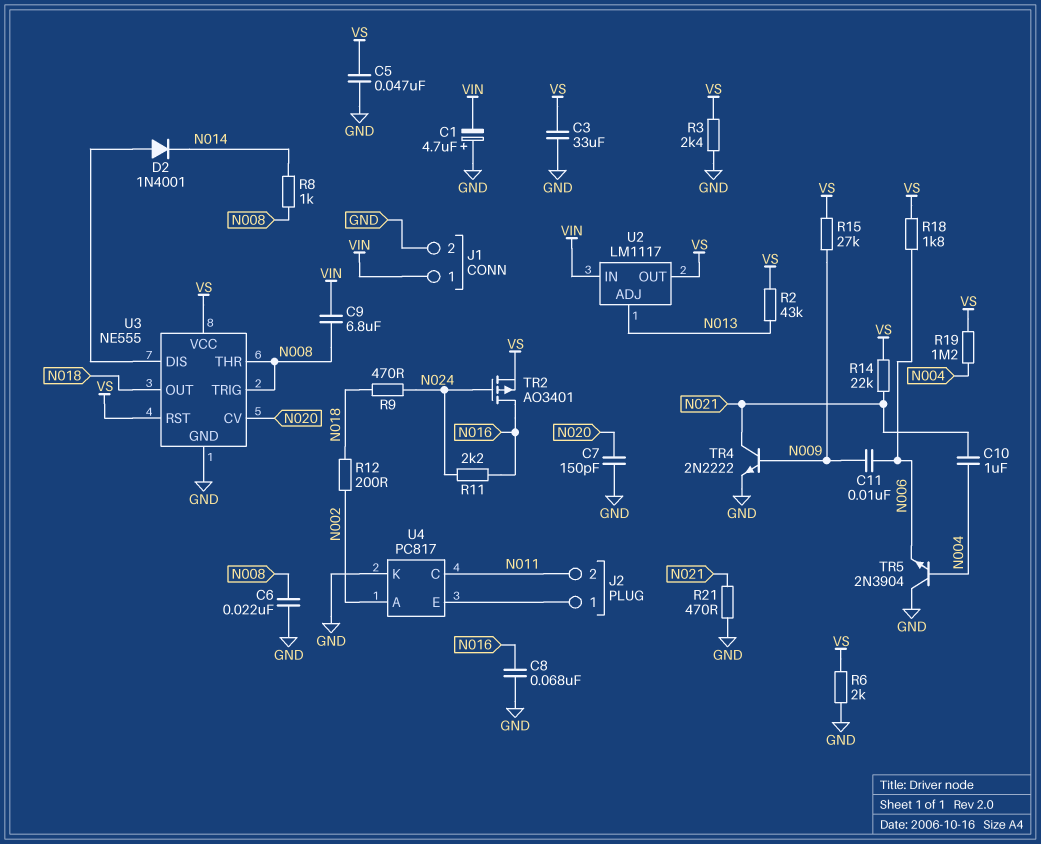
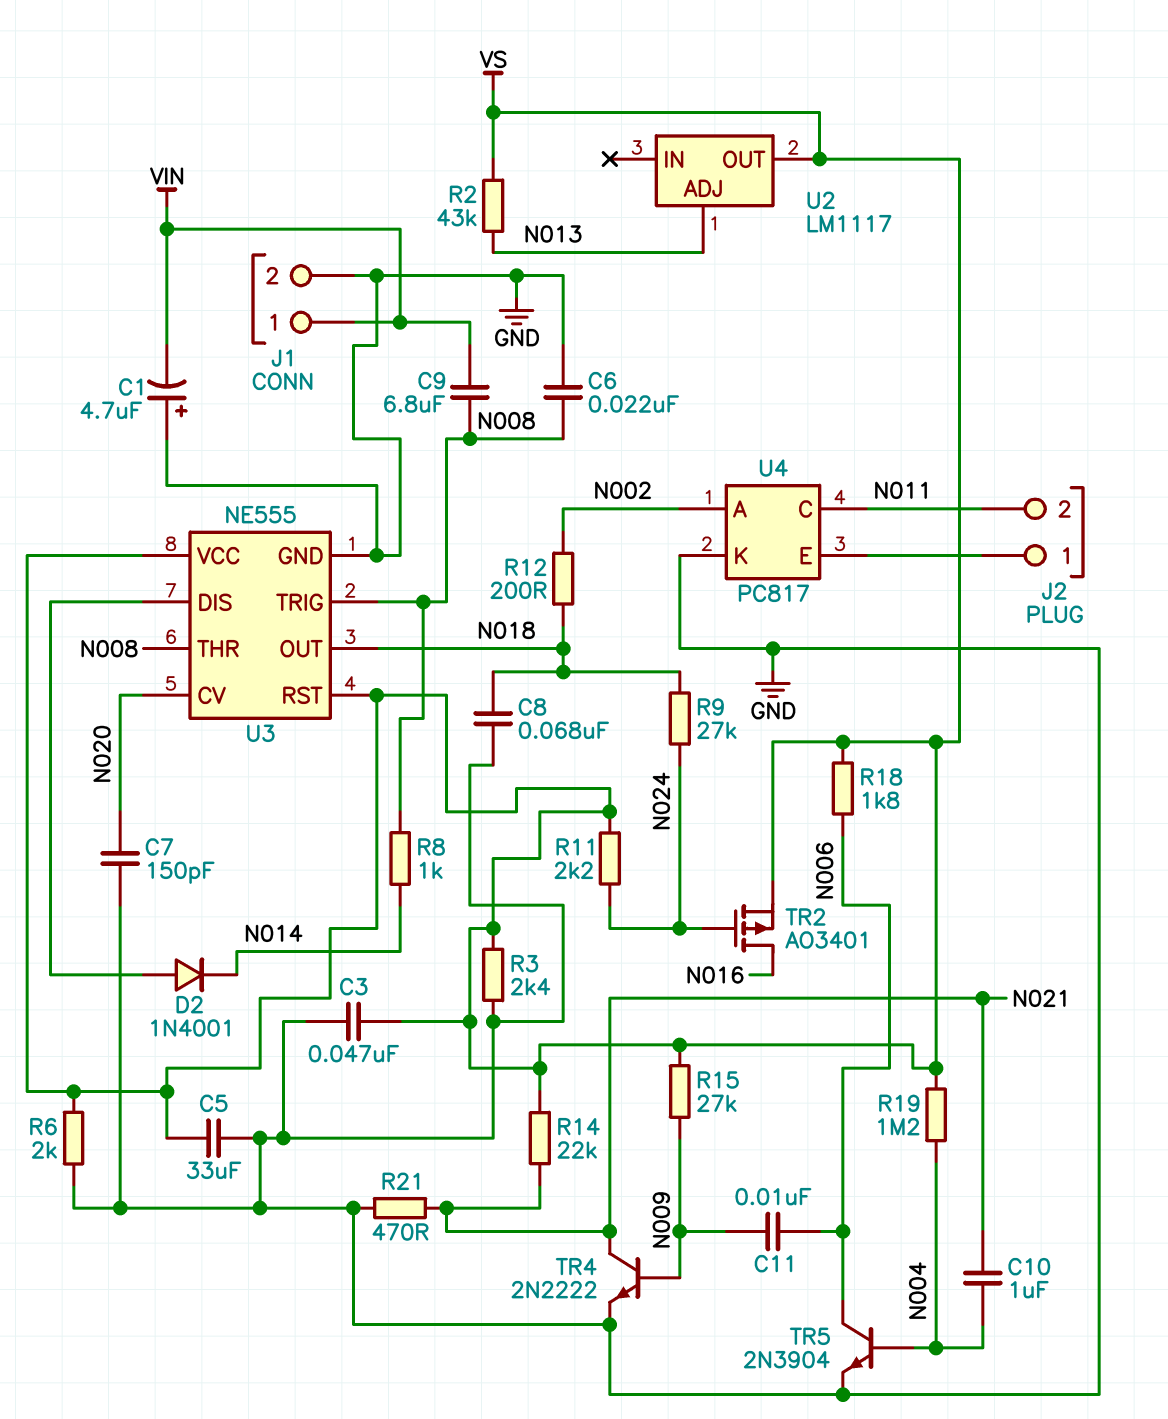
C3: 33uF (GND, VS) -> 47nF (GND, VS)
C5: 47nF (GND, VS) -> 33uF (GND, VS)
C8: 68nF (GND, N016) -> 68nF (GND, N018)
R9: 470 (N018, N024) -> 27k (N018, N024)
R11: 2.2k (N016, N024) -> 2.2k (N024, VS)
TR5: NPN 2N3904 (B N004, C GND, E N006) -> NPN 2N3904 (B N004, C N006, E GND)
U2 pin IN: VIN -> none

